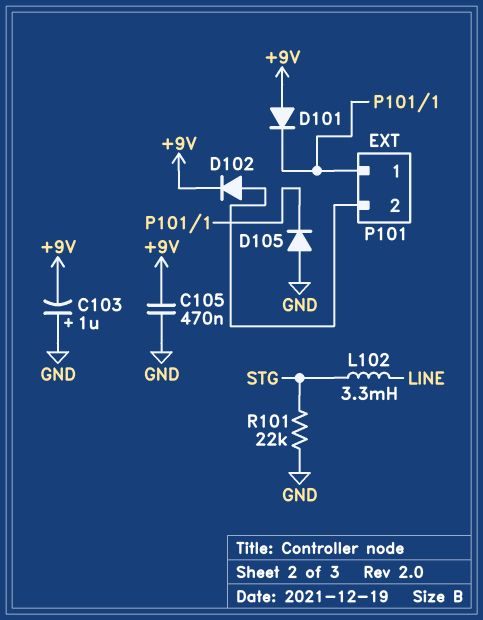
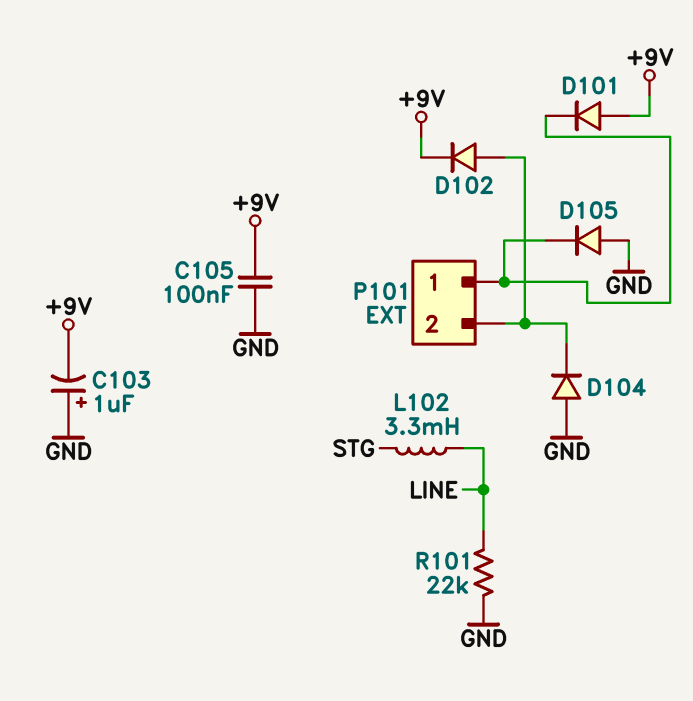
C105: 470nF (+9V, GND) -> 100nF (+9V, GND)
D104: none -> diode (A GND, K P101/2)
R101: 22k (GND, STG) -> 22k (GND, LINE)

